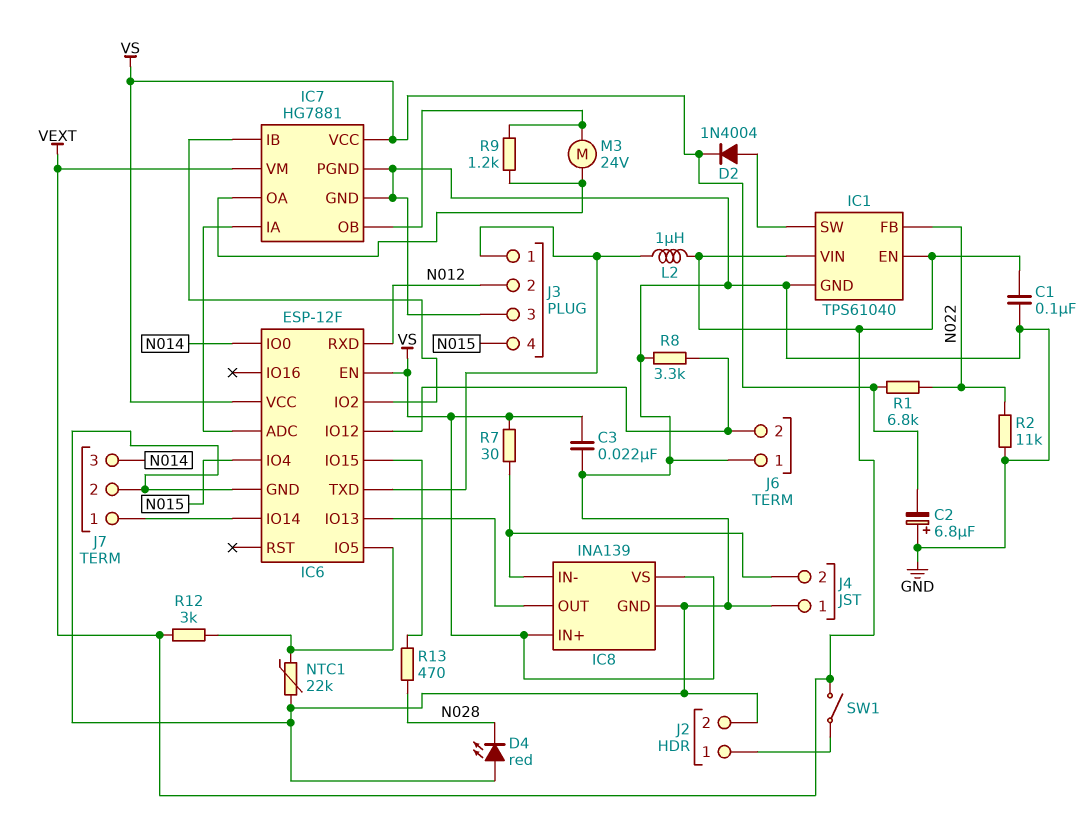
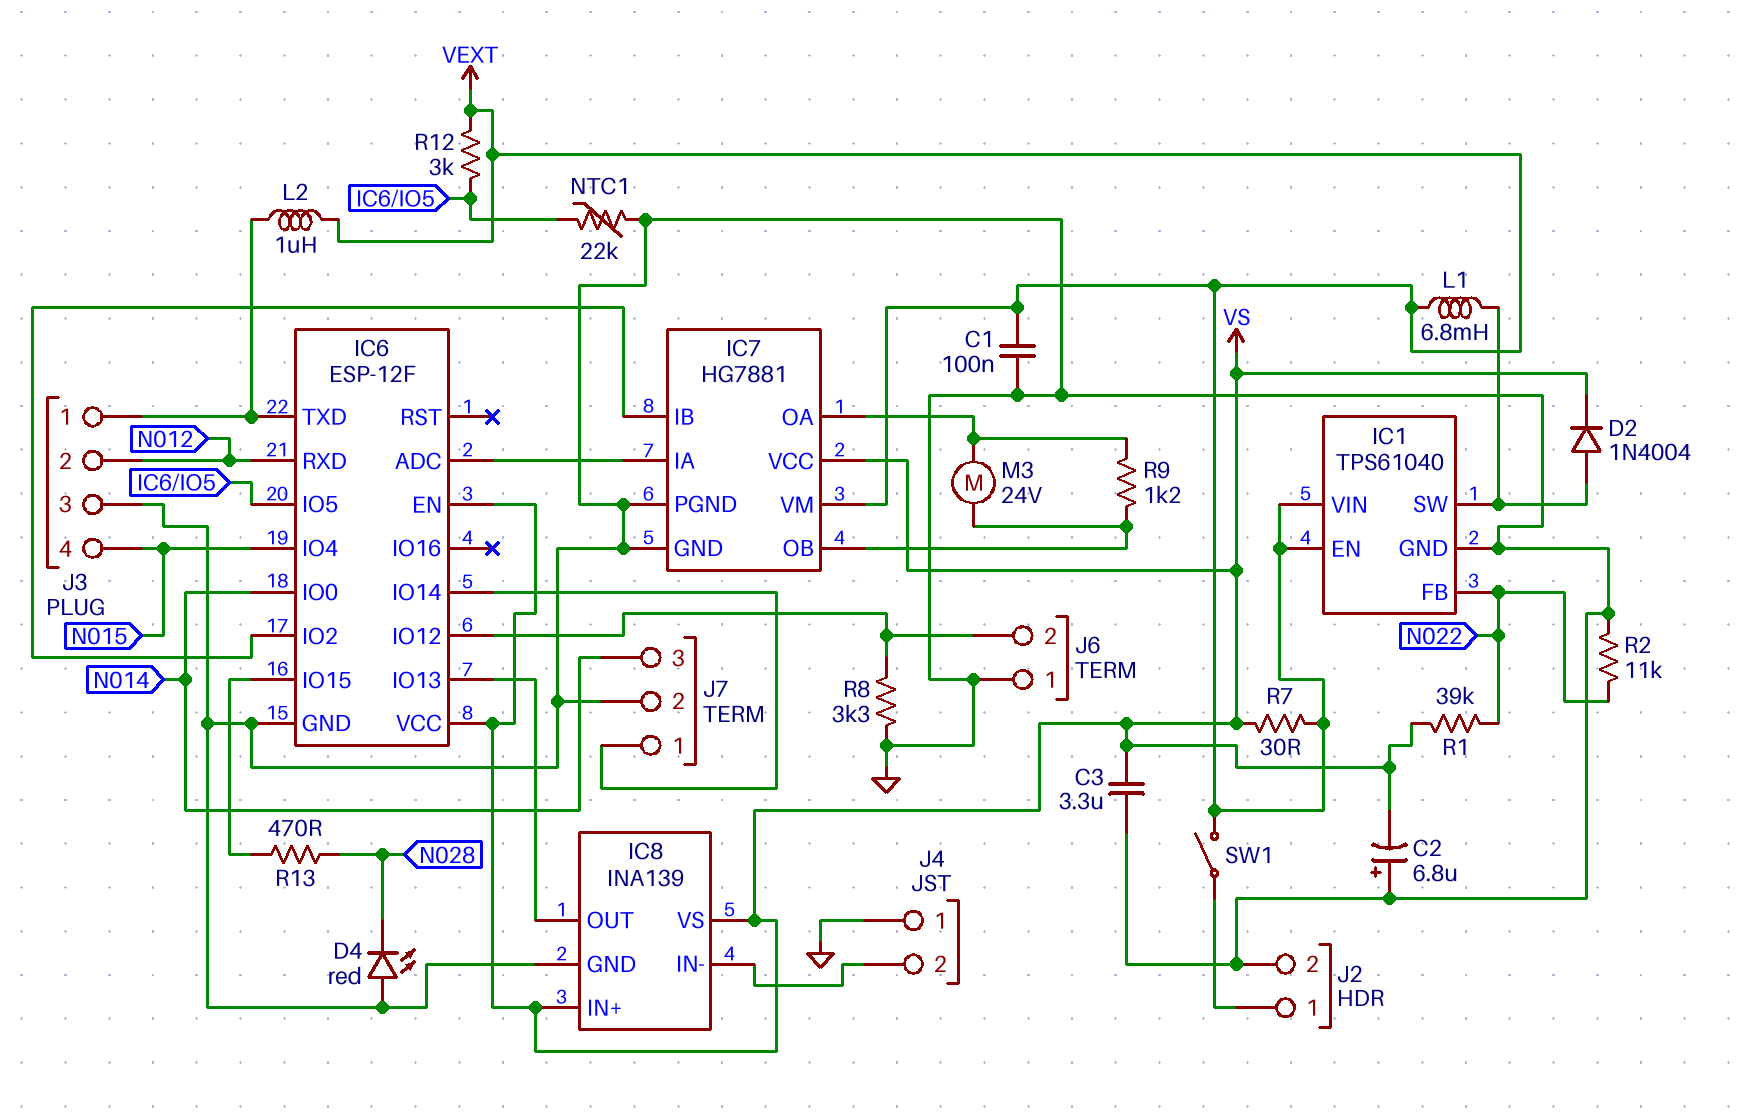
C3: 22nF (GND, VS) -> 3.3uF (GND, VS)
L1: none -> 6.8mH (IC1/SW, VEXT)
R1: 6.8k (N022, VS) -> 39k (N022, VS)
R7: 30 (IC8/IN-, VS) -> 30 (VEXT, VS)

